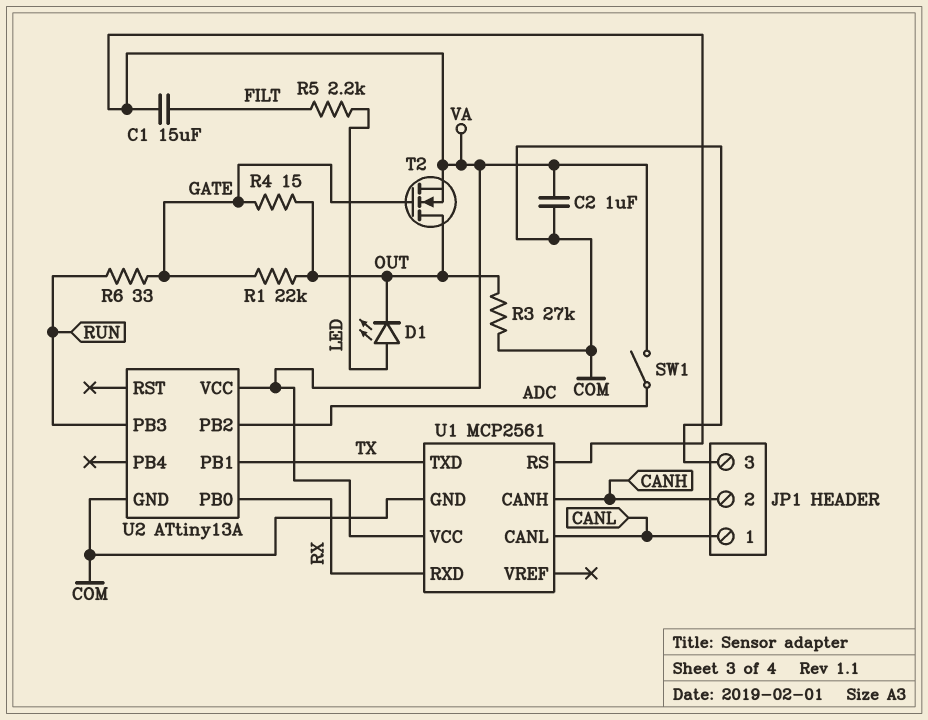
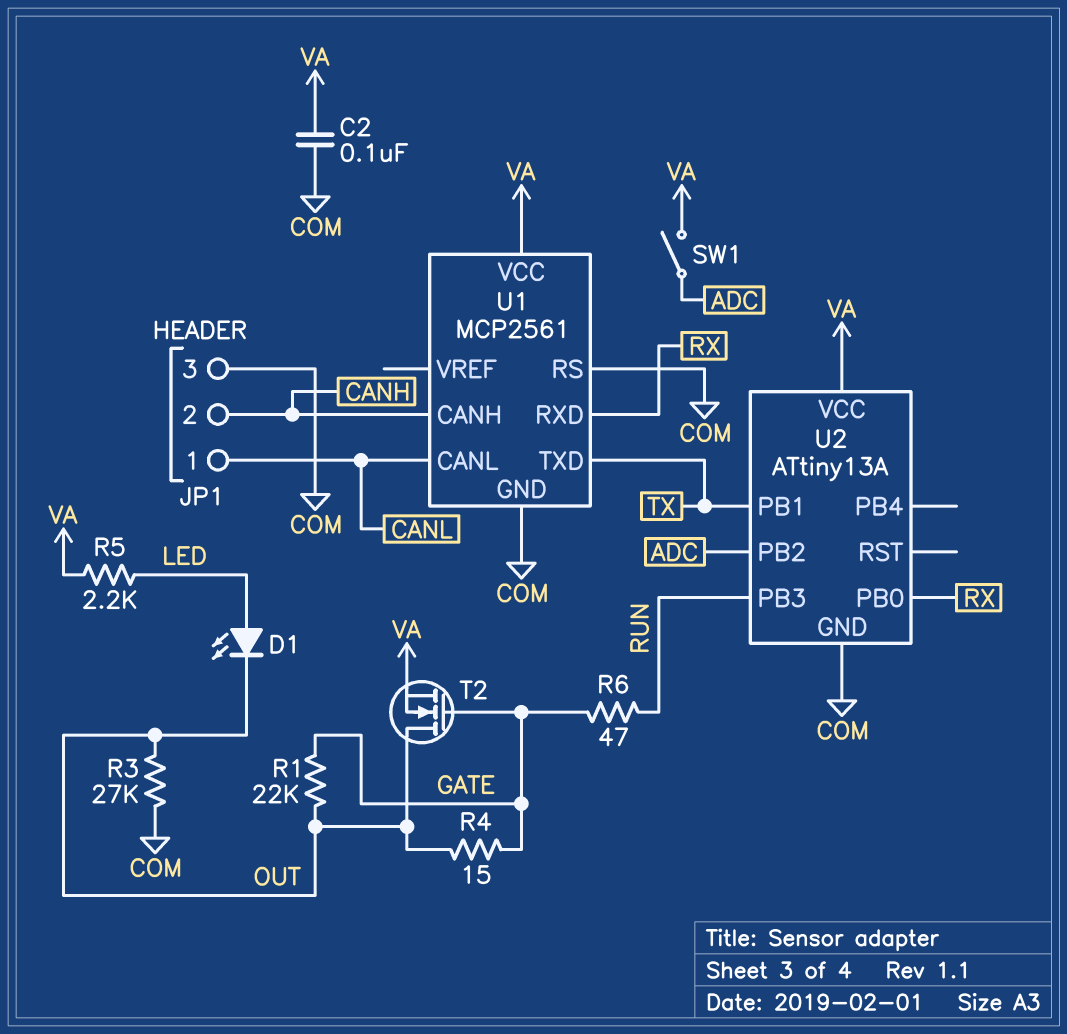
C1: 15uF (FILT, VA) -> none
C2: 1uF (COM, VA) -> 100nF (COM, VA)
R5: 2.2k (FILT, LED) -> 2.2k (LED, VA)
R6: 33 (GATE, RUN) -> 47 (GATE, RUN)
U1 pin RS: VA -> COM

